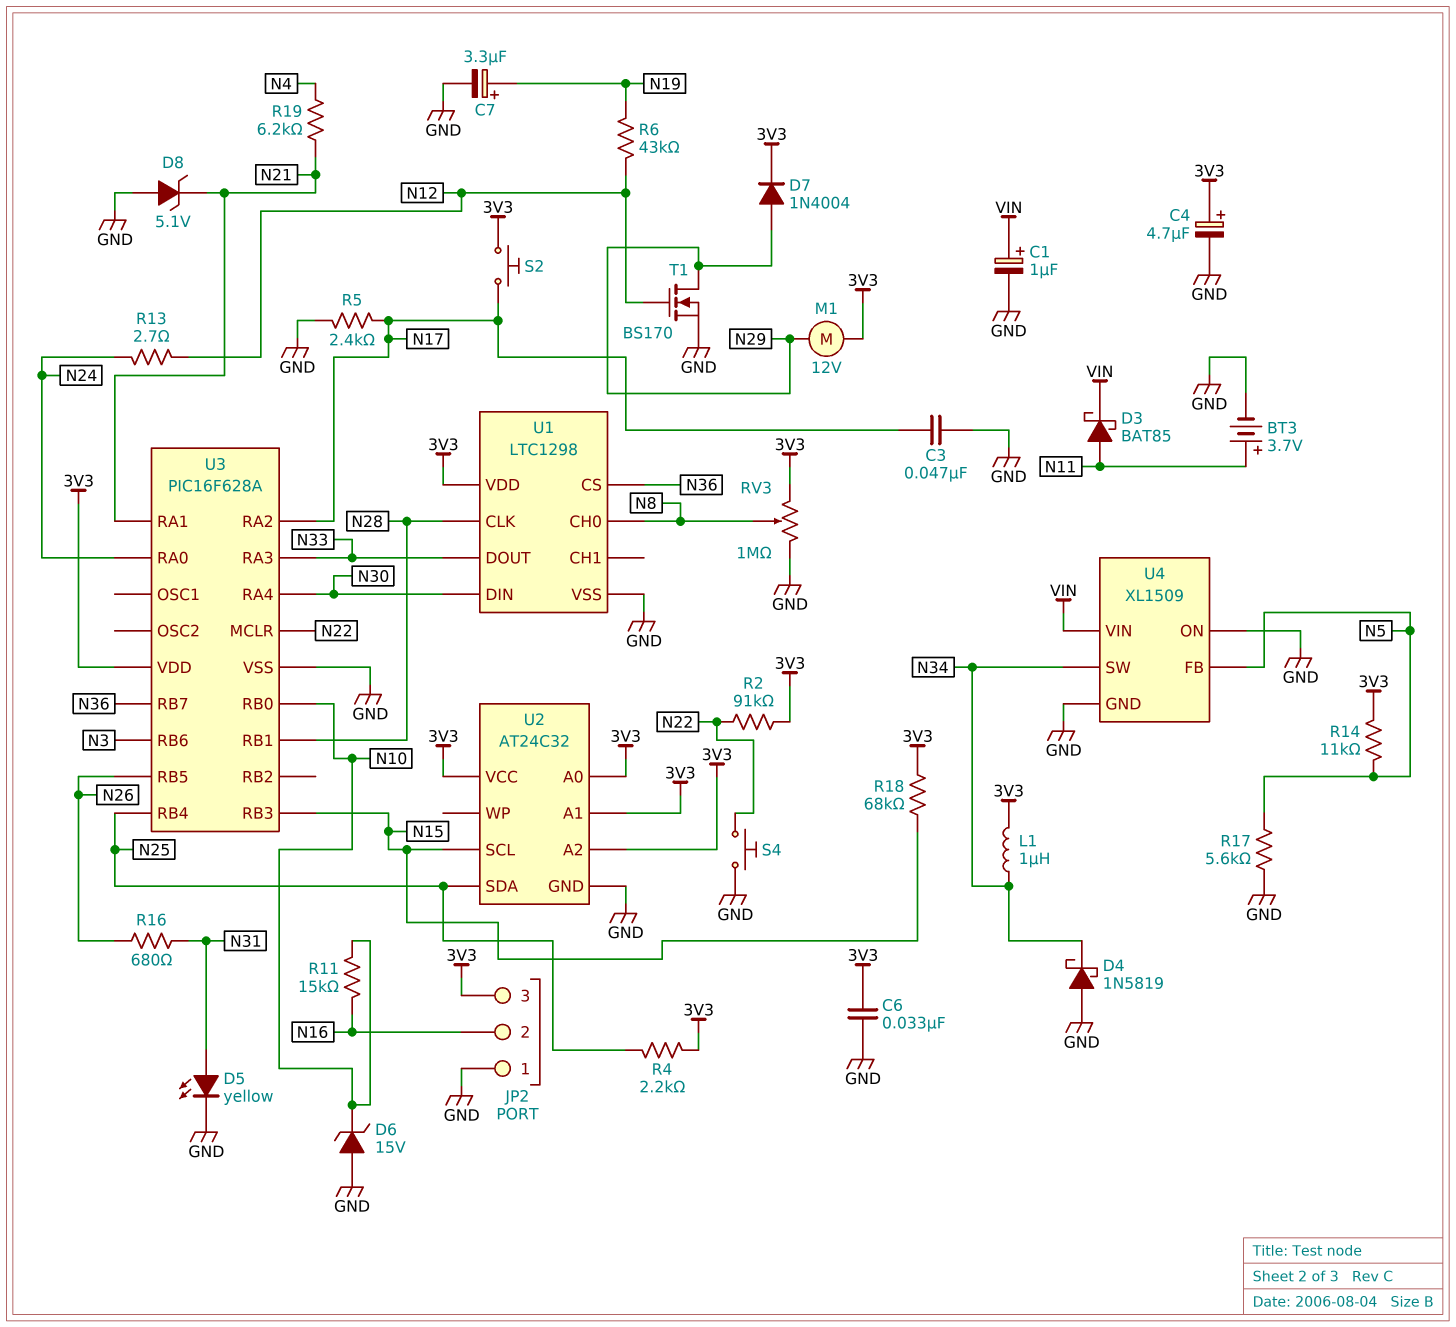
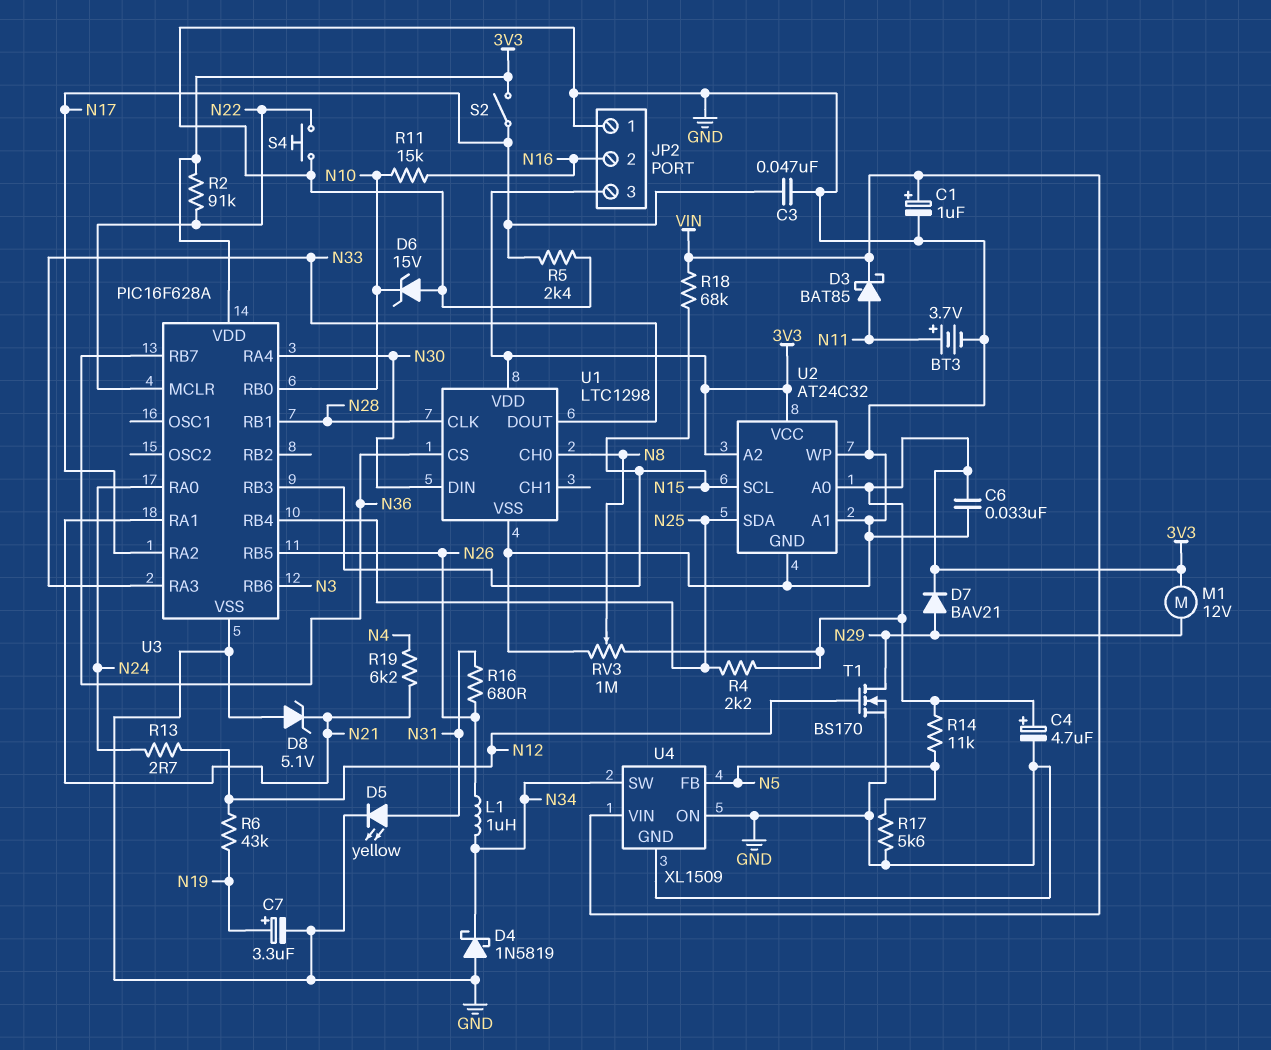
D7: diode 1N4004 (A N29, K 3V3) -> diode BAV21 (A N29, K 3V3)
L1: 1uH (3V3, N34) -> 1uH (N26, N34)
R18: 68k (3V3, N15) -> 68k (N15, VIN)
S2: button (3V3, N17) -> switch (3V3, N17)
U2 pin A1: 3V3 -> GND
U2 pin WP: none -> GND

